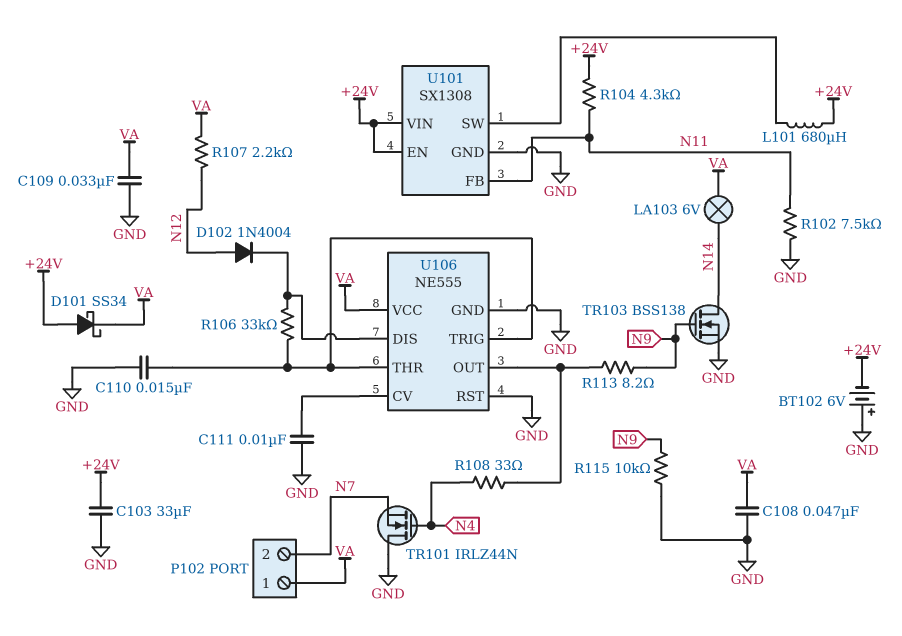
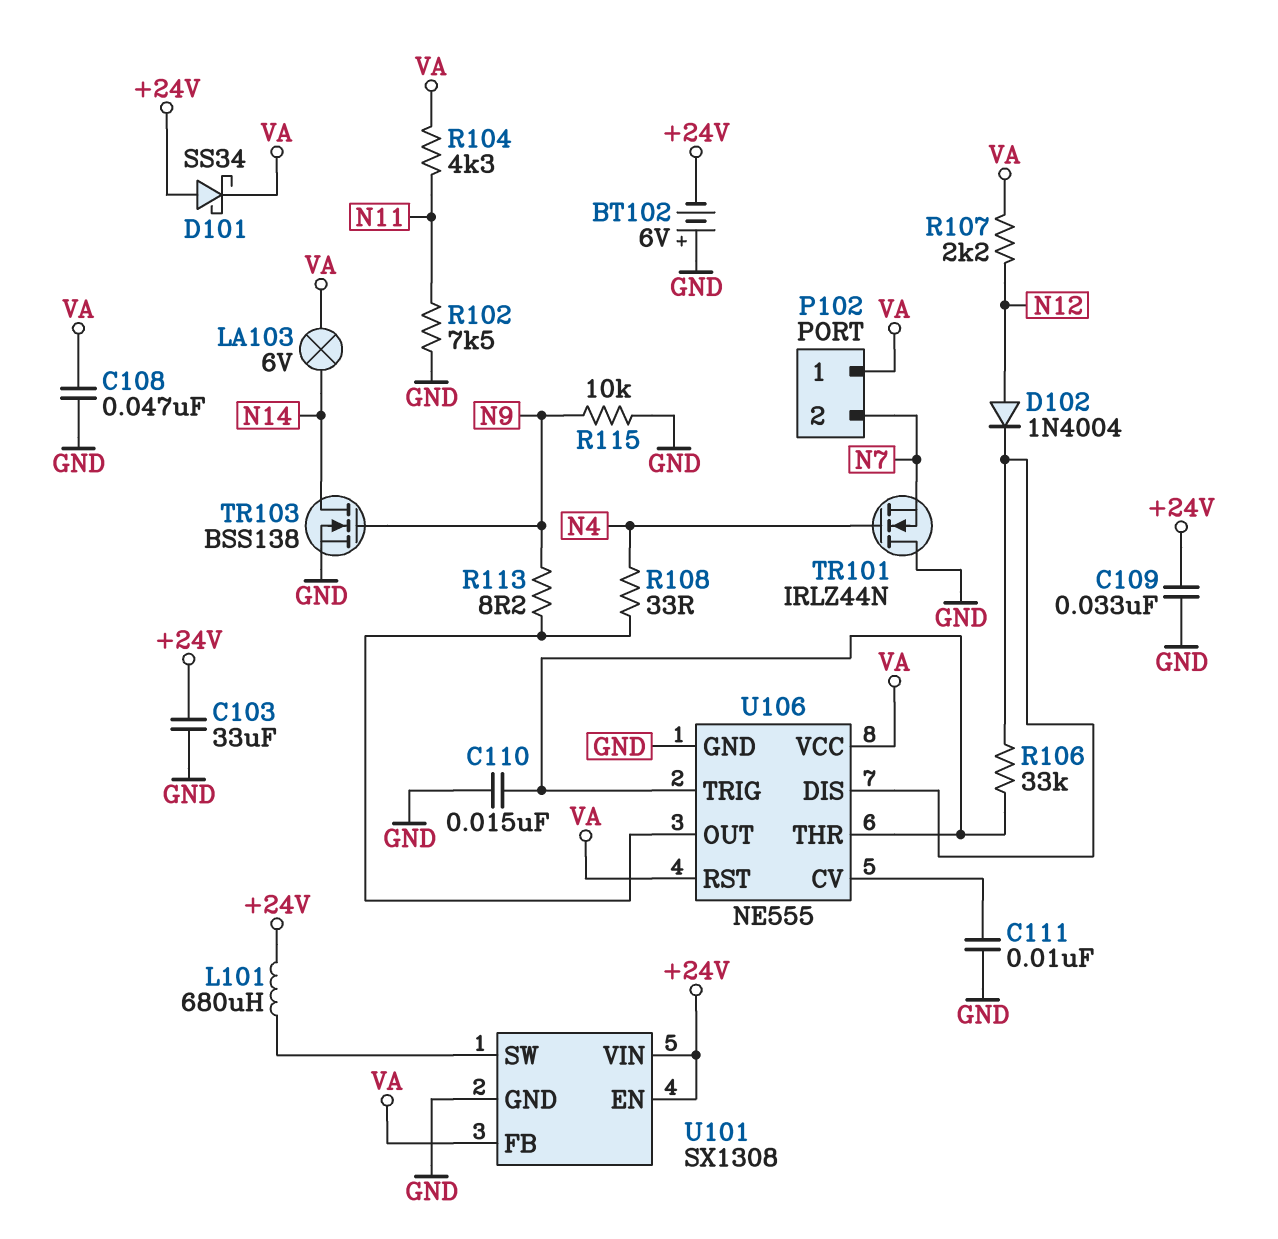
C109: 33nF (GND, VA) -> 33nF (+24V, GND)
R104: 4.3k (+24V, N11) -> 4.3k (N11, VA)
U101 pin FB: N11 -> VA
U106 pin RST: GND -> VA

